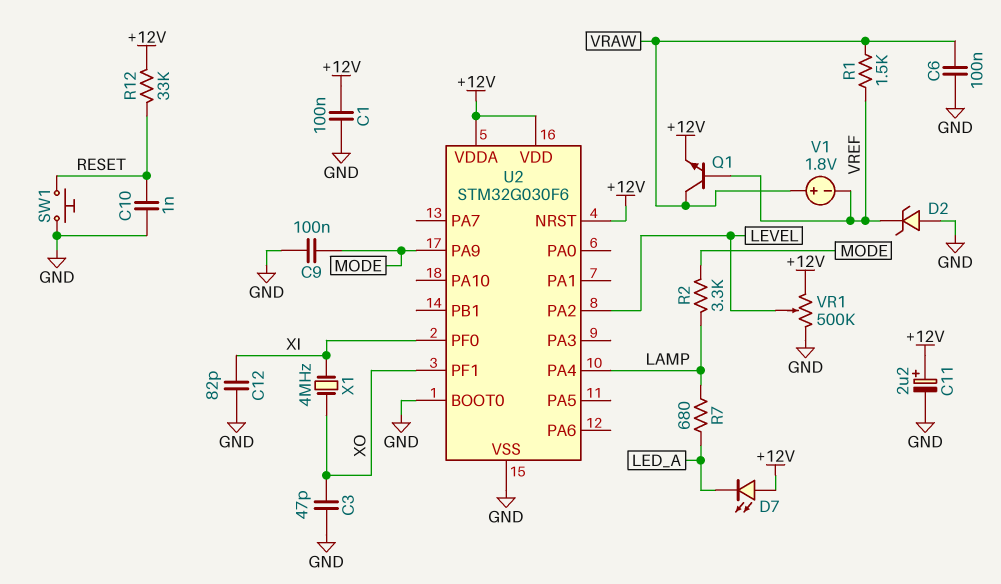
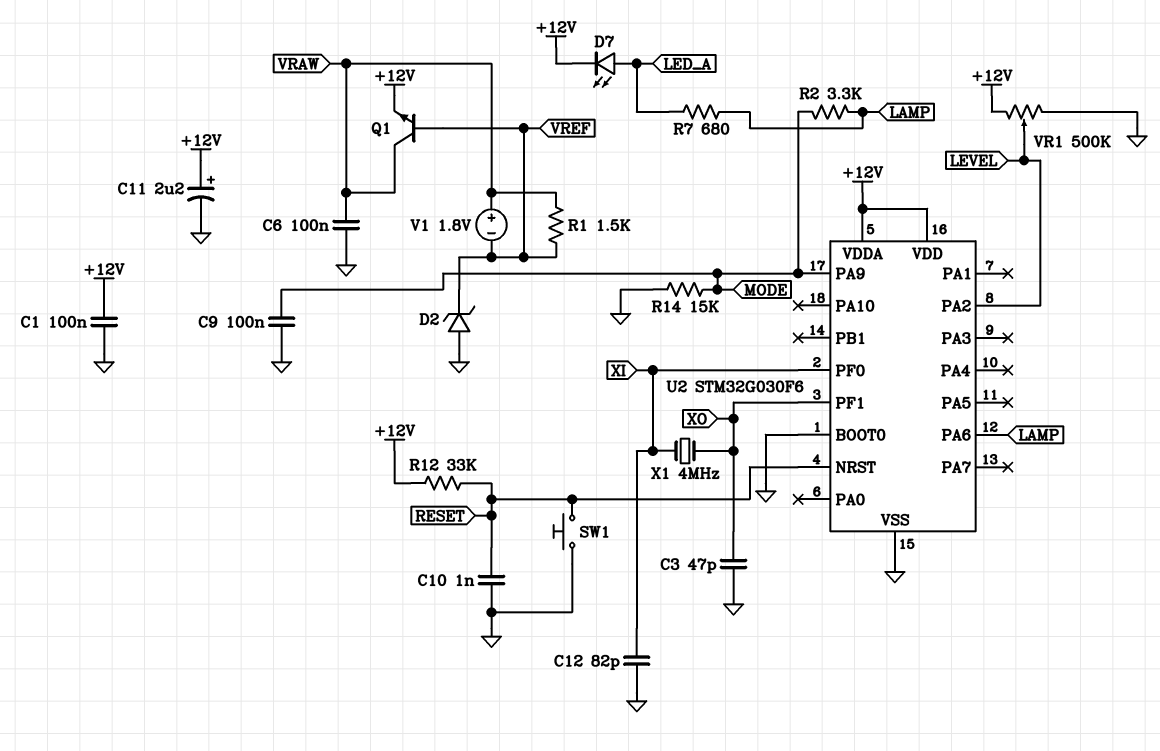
D7: LED (A +12V, K LED_A) -> LED (A LED_A, K +12V)
R14: none -> 15k (GND, MODE)
U2 pin NRST: +12V -> RESET
U2 pin PA4: LAMP -> none
U2 pin PA6: none -> LAMP

